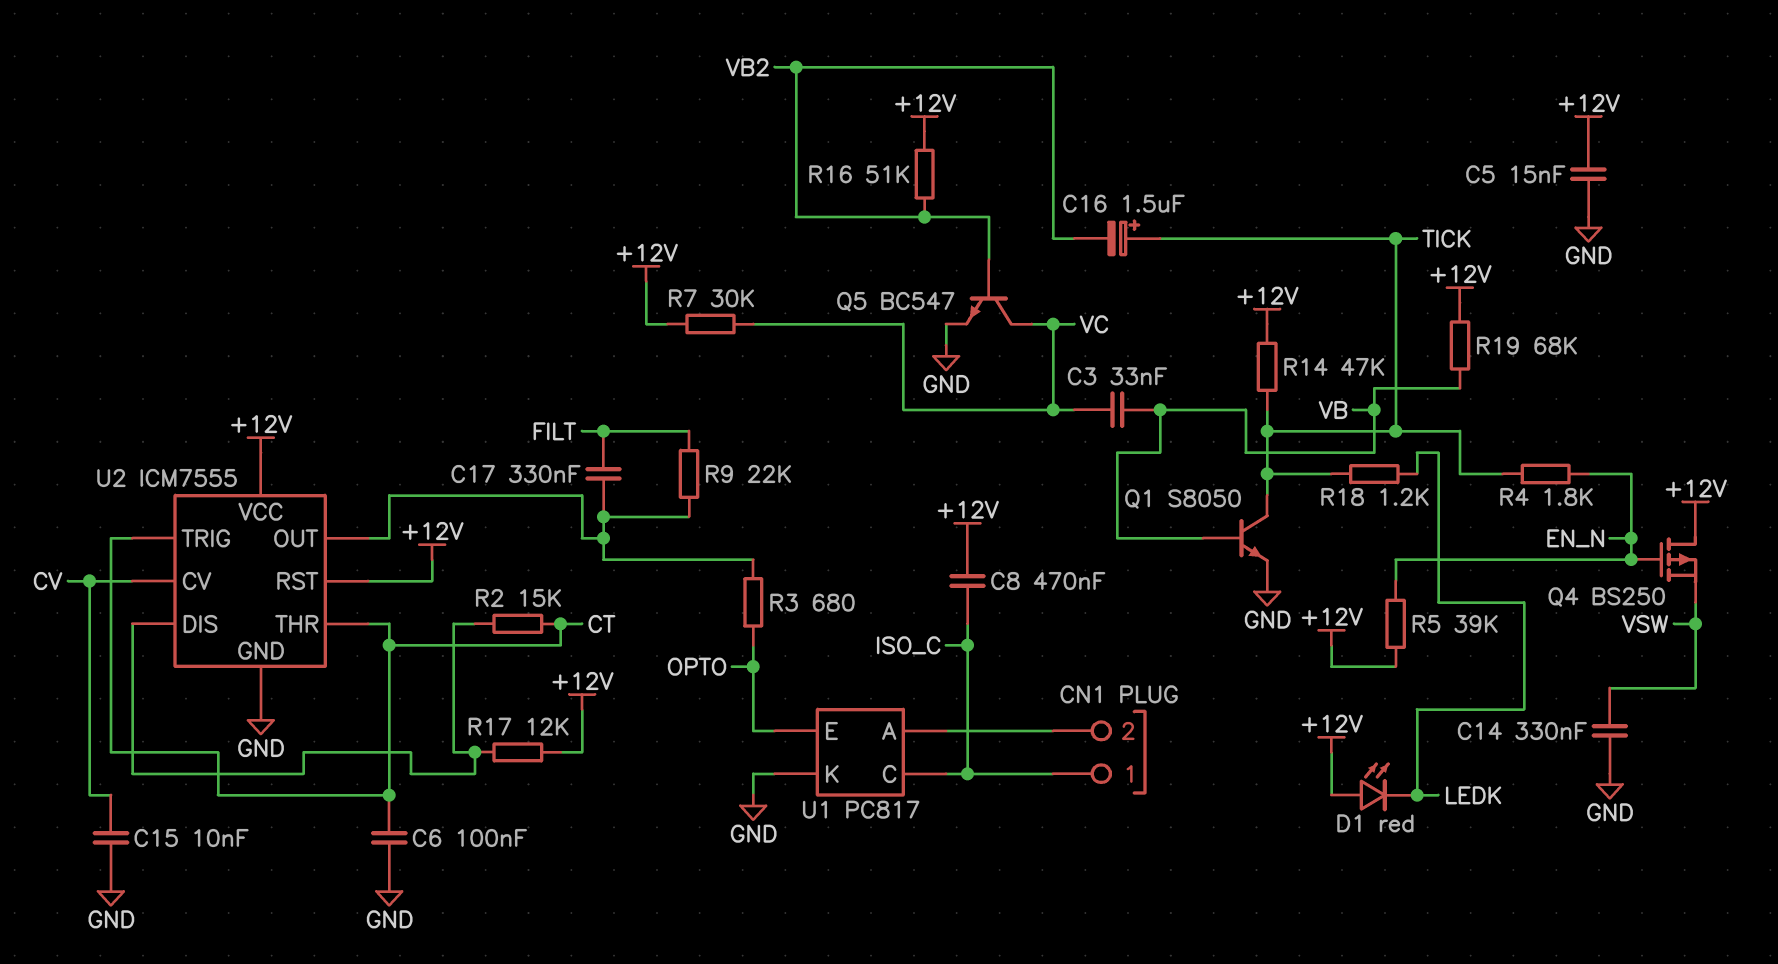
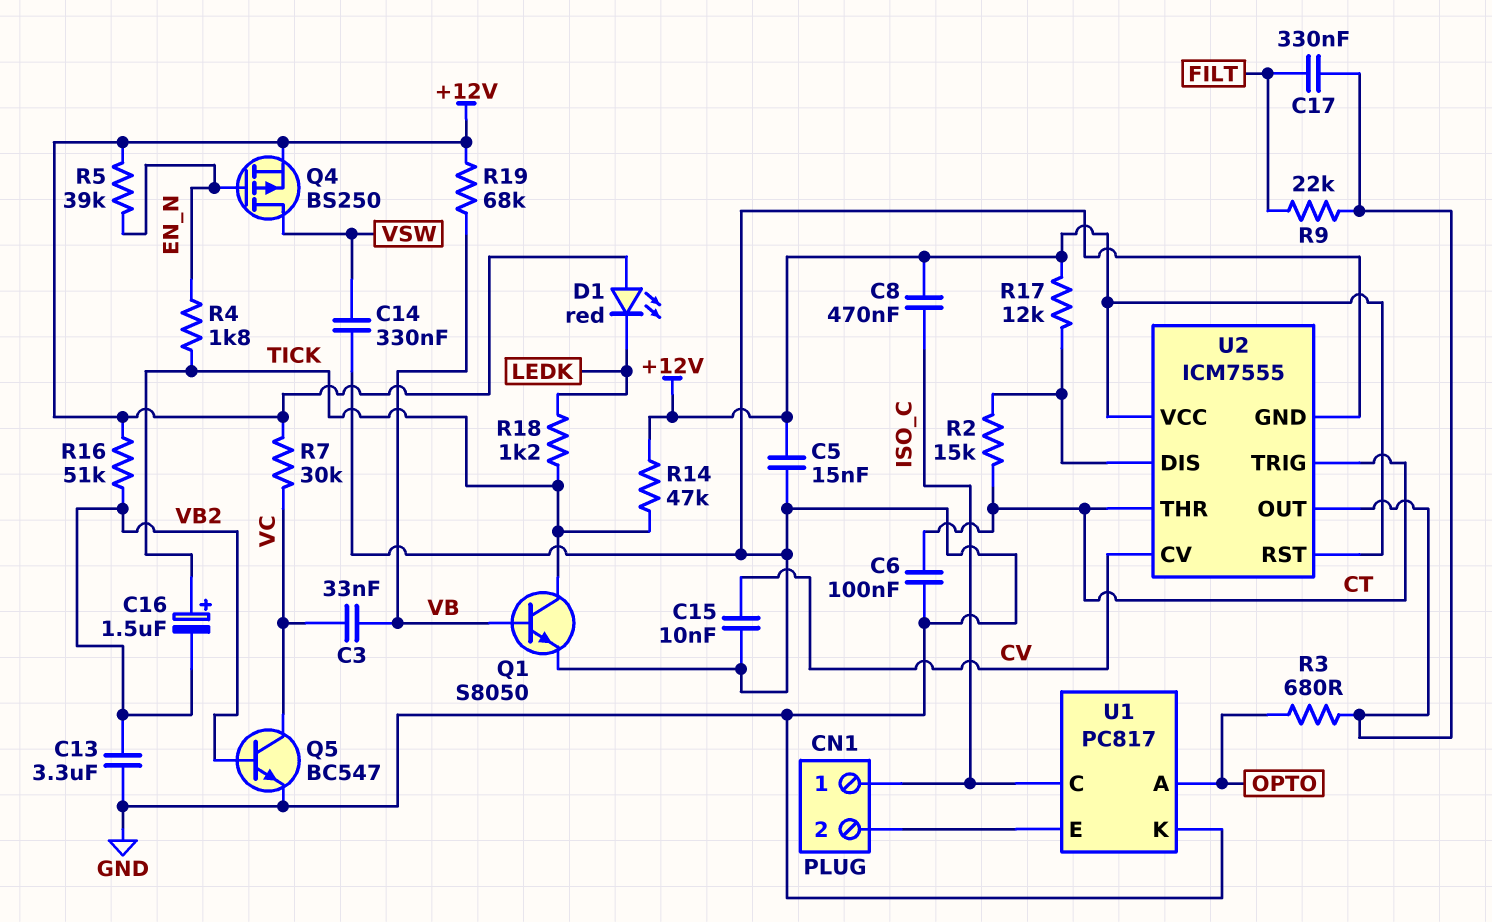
C13: none -> 3.3uF (GND, VB2)
Q4: PMOS BS250 (G EN_N, D +12V, S VSW) -> PMOS BS250 (G EN_N, D VSW, S +12V)
U1 pin A: CN1/2 -> OPTO
U1 pin E: OPTO -> CN1/2

